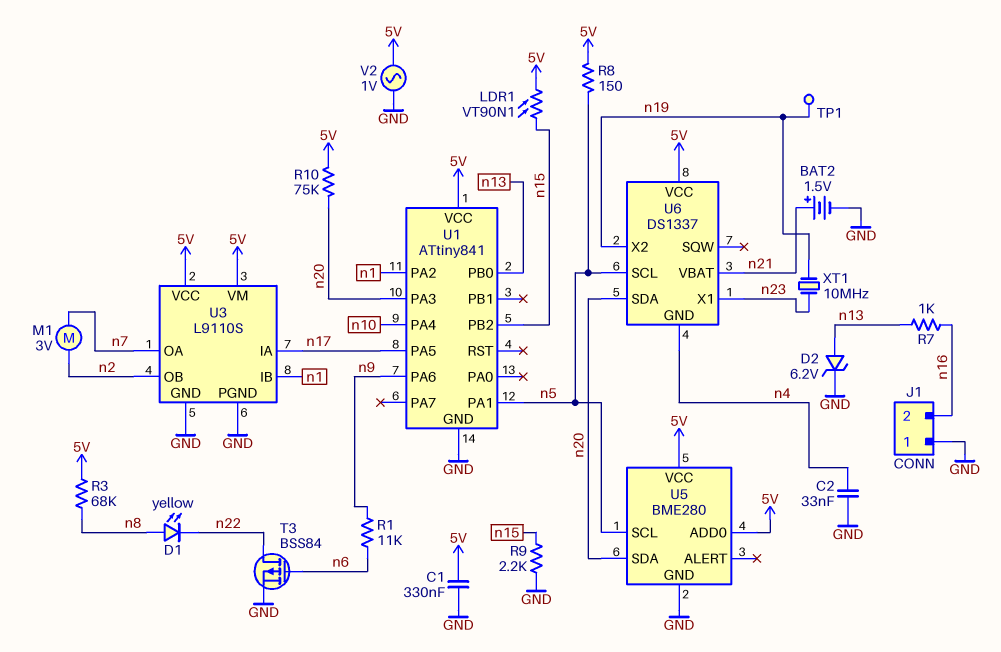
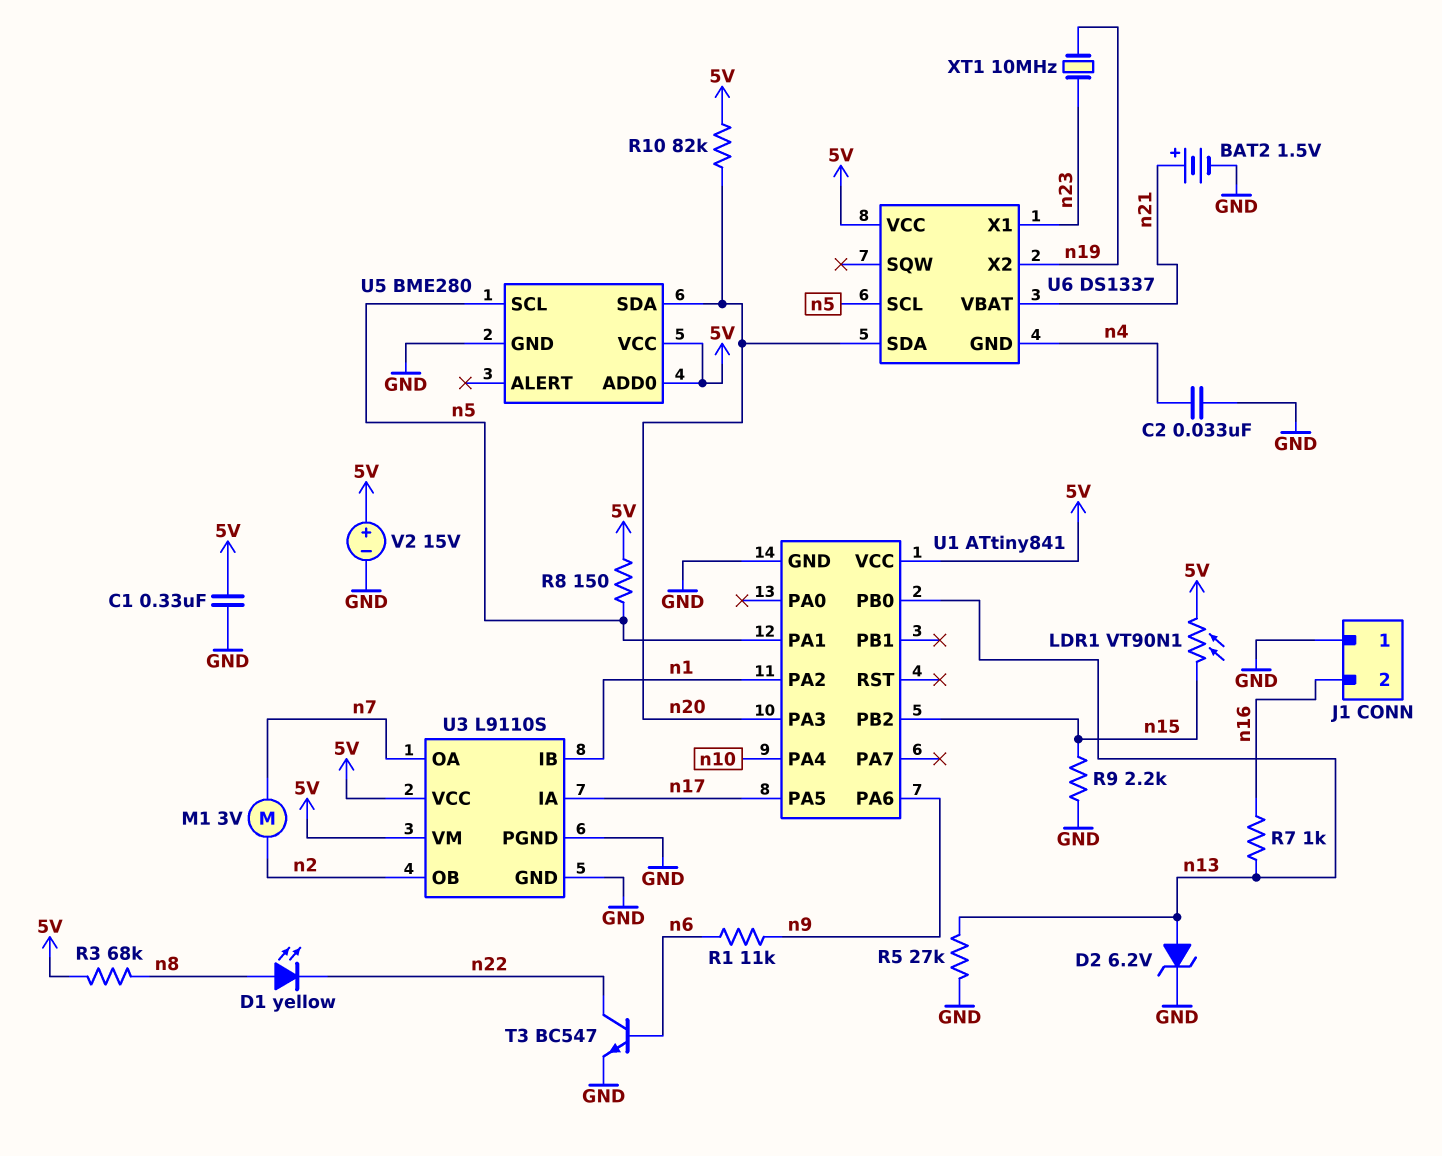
R5: none -> 27k (GND, n13)
R10: 75k (5V, n20) -> 82k (5V, n20)
T3: PMOS BSS84 (G n6, D n22, S GND) -> NPN BC547 (B n6, C n22, E GND)
TP1: test point (n19) -> none
V2: AC 1V (5V, GND) -> 15V (plus 5V, minus GND)

